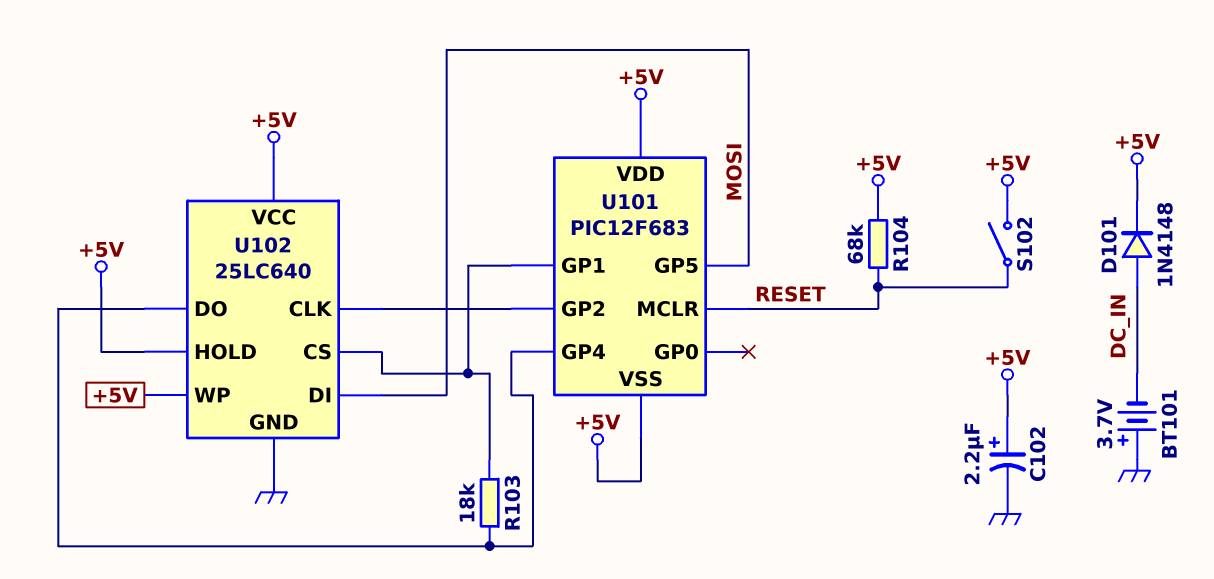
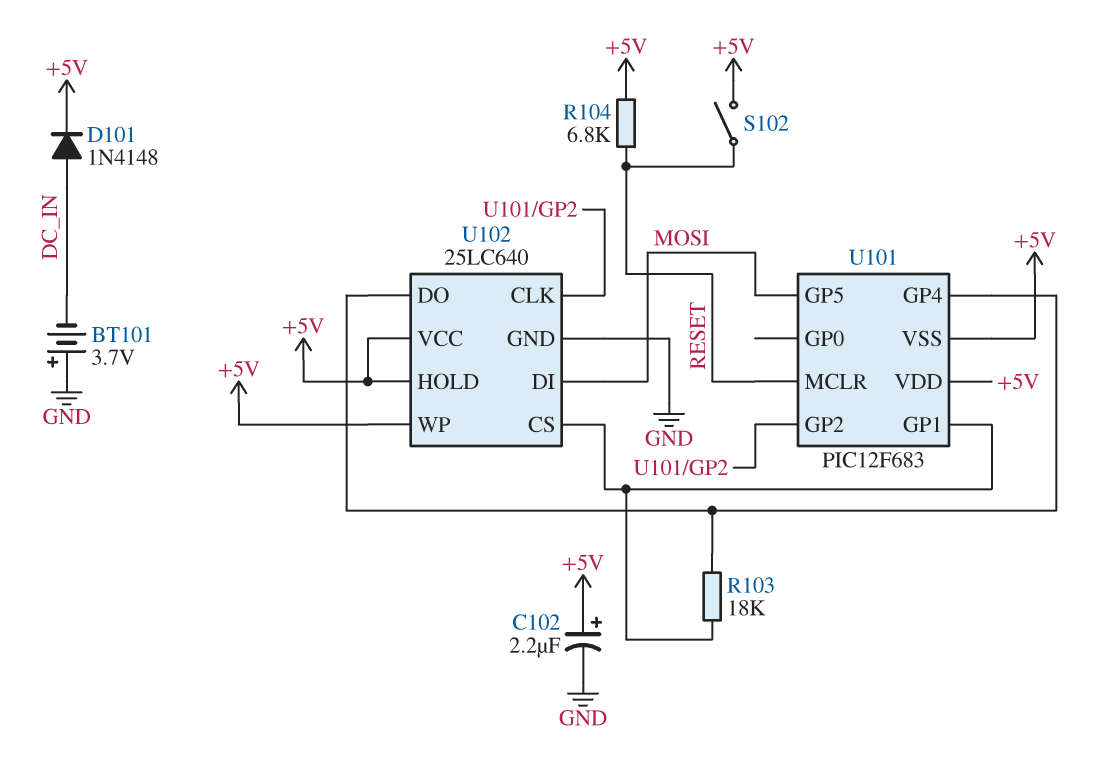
R104: 68k (+5V, RESET) -> 6.8k (+5V, RESET)

